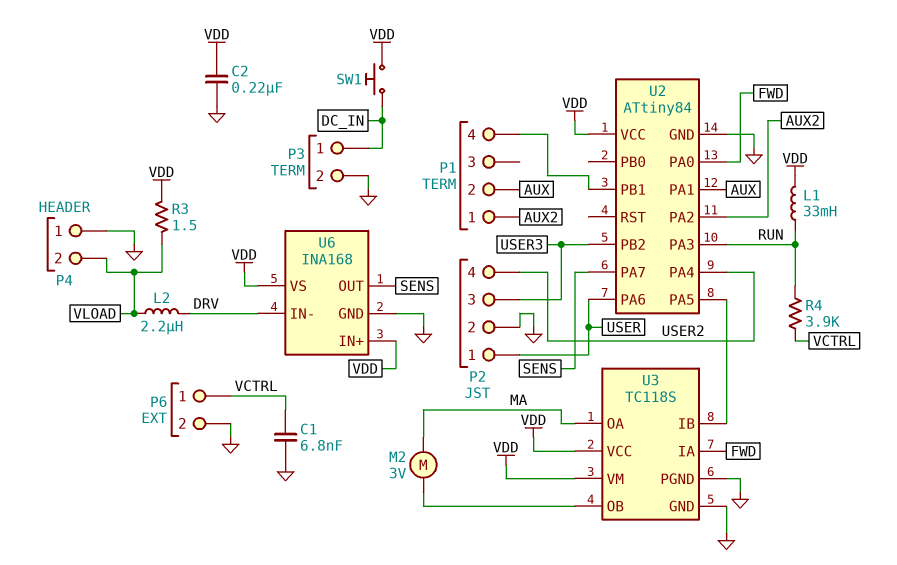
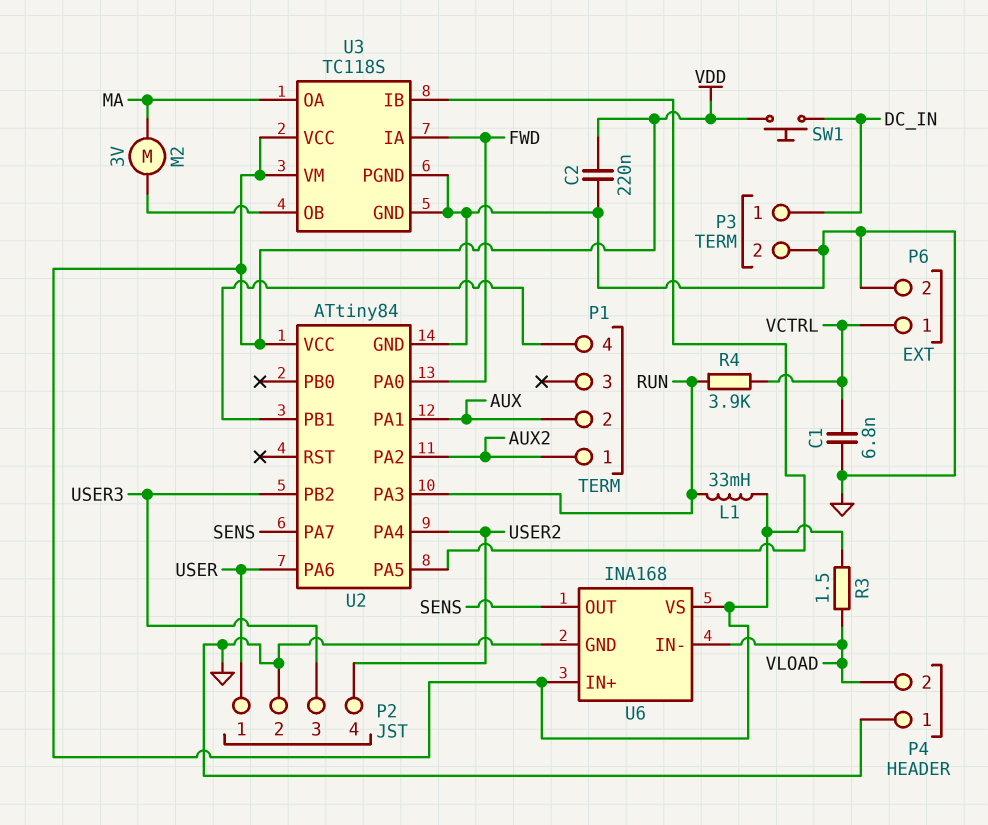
L2: 2.2uH (DRV, VLOAD) -> none
U6 pin IN-: DRV -> VLOAD

